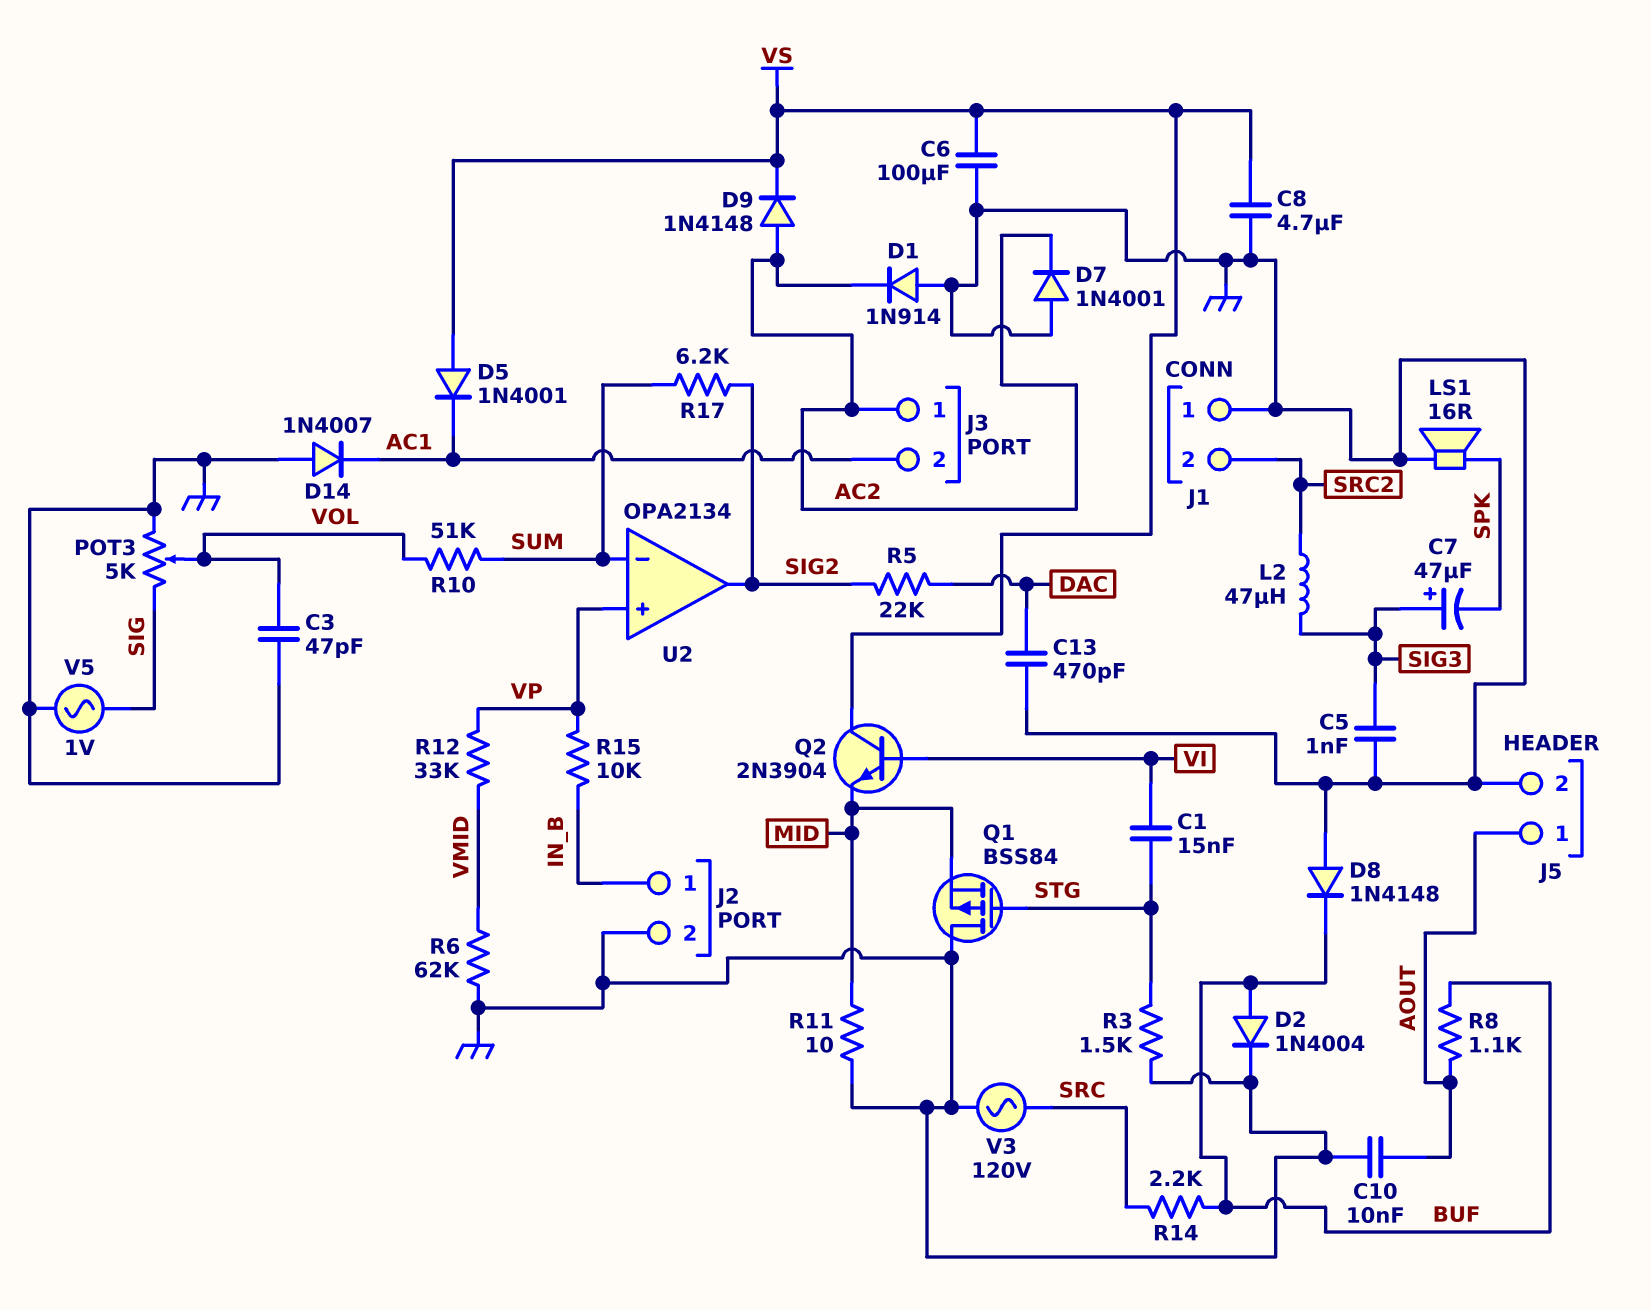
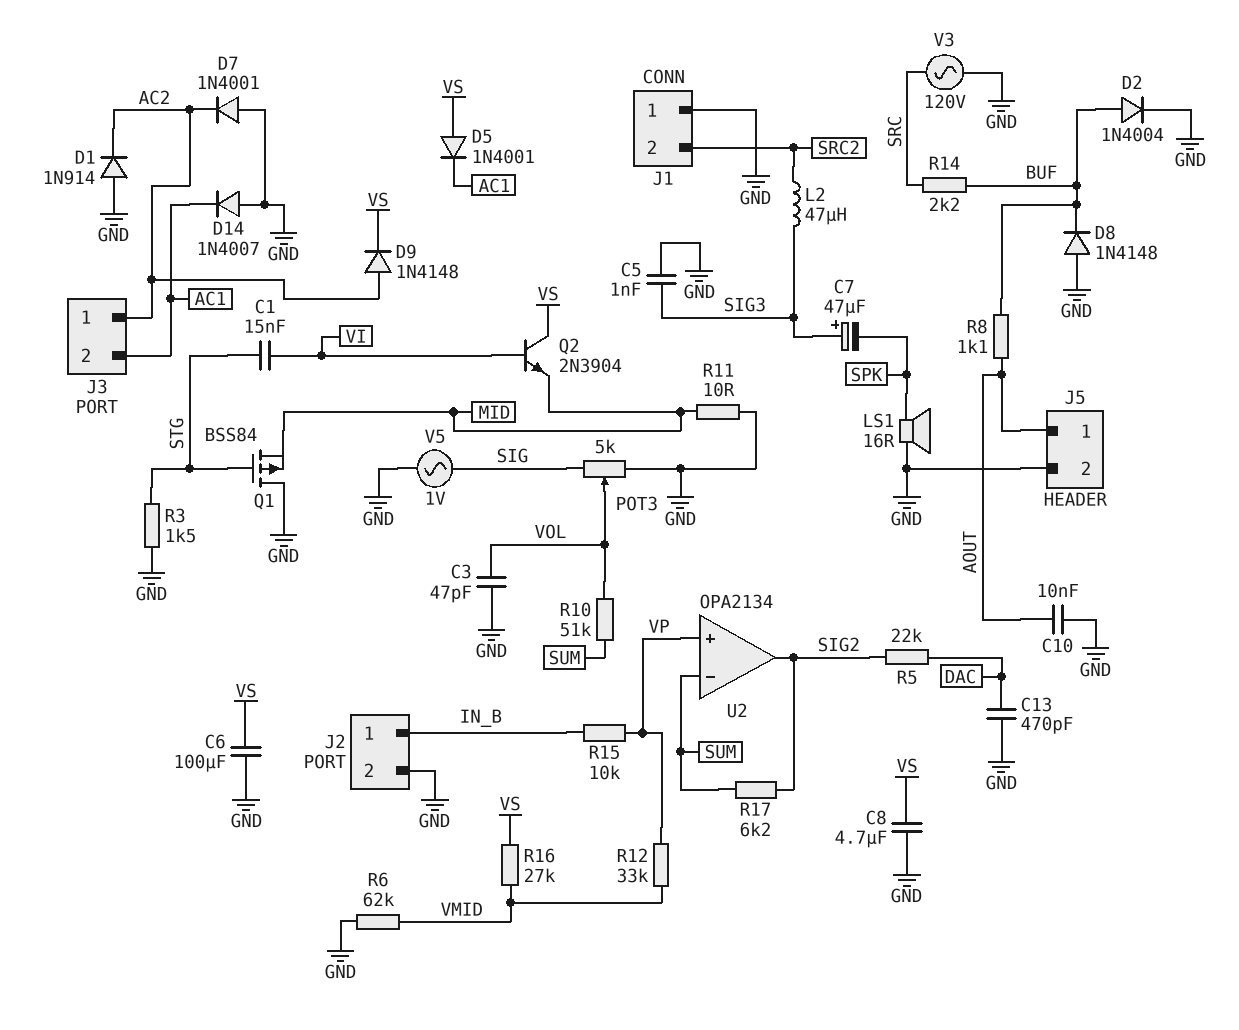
R16: none -> 27k (VMID, VS)

